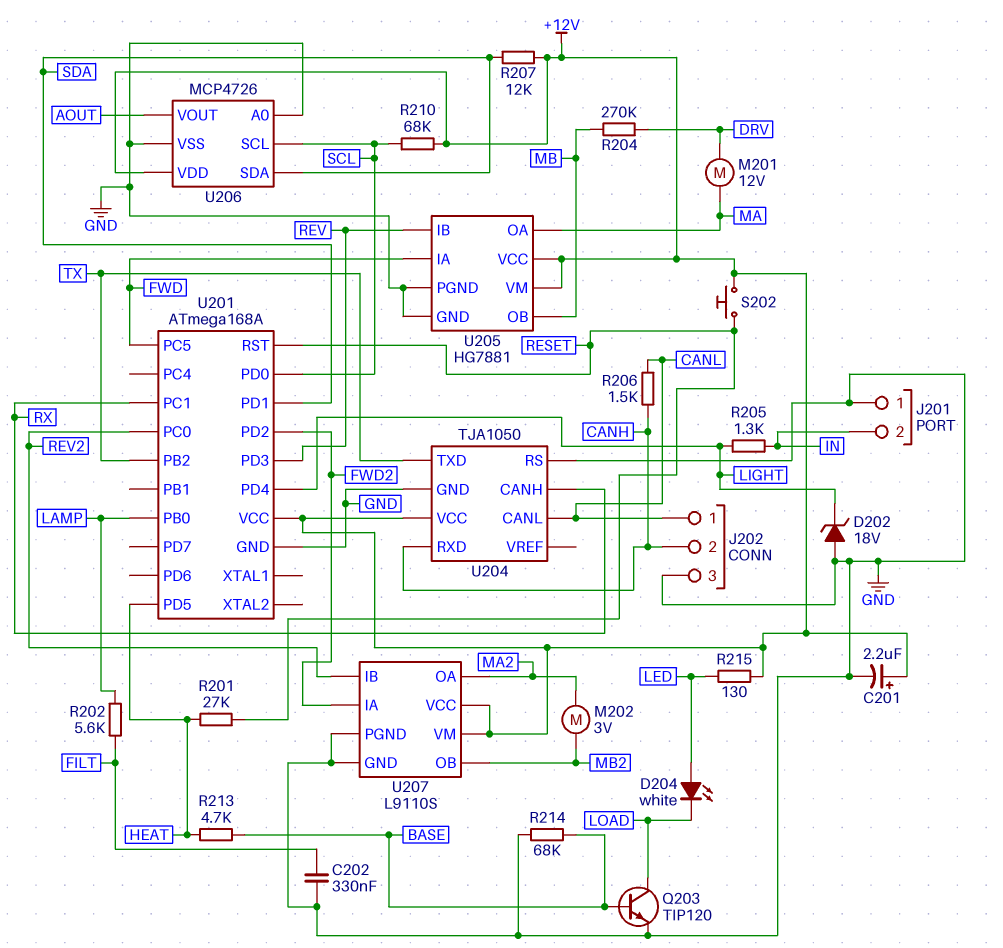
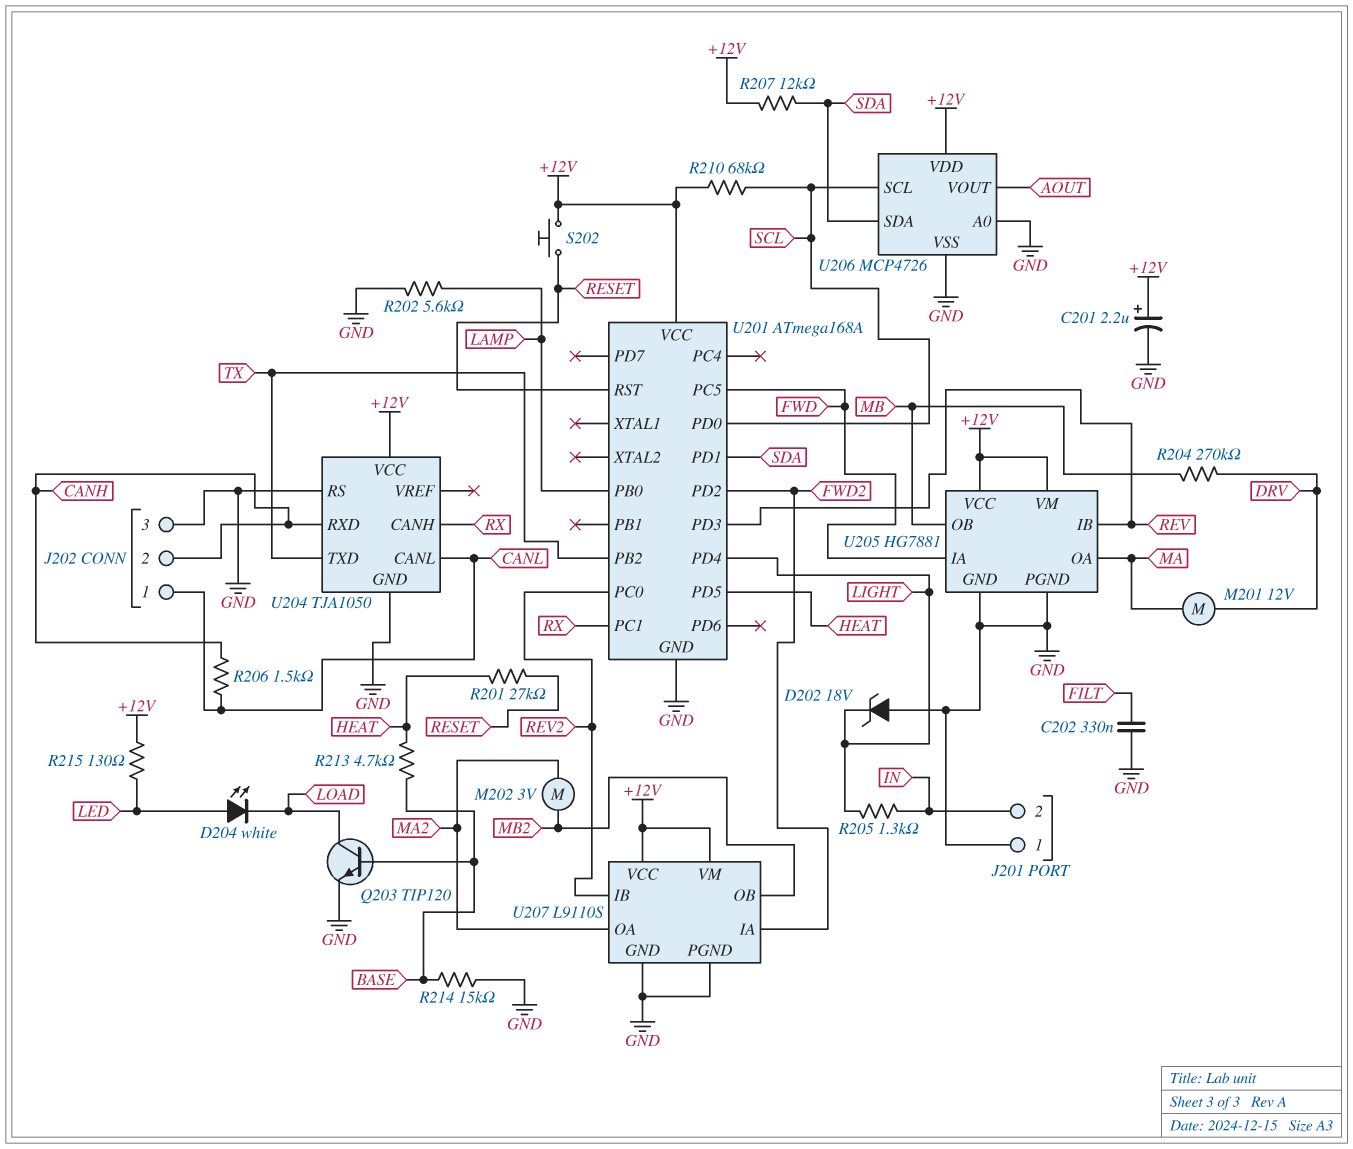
R202: 5.6k (FILT, LAMP) -> 5.6k (GND, LAMP)
R214: 68k (BASE, GND) -> 15k (BASE, GND)

